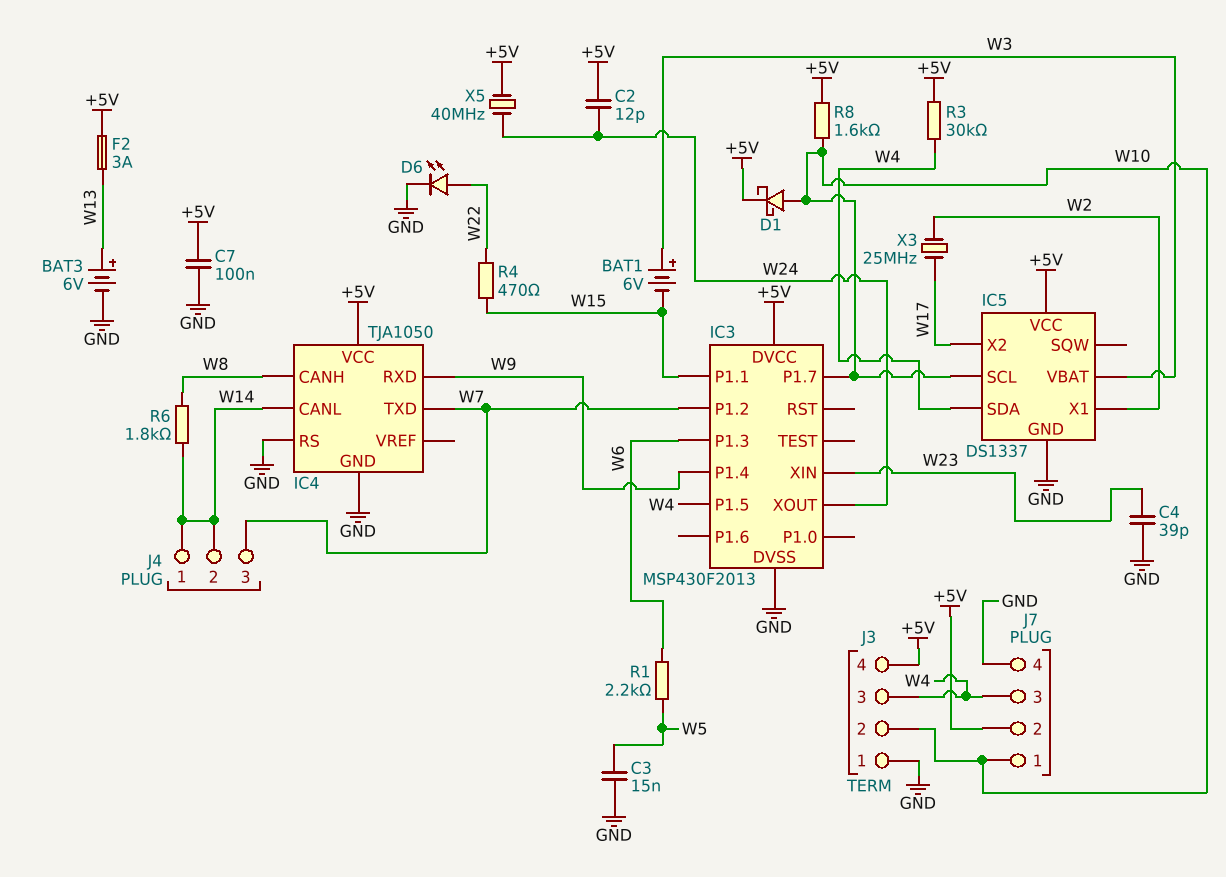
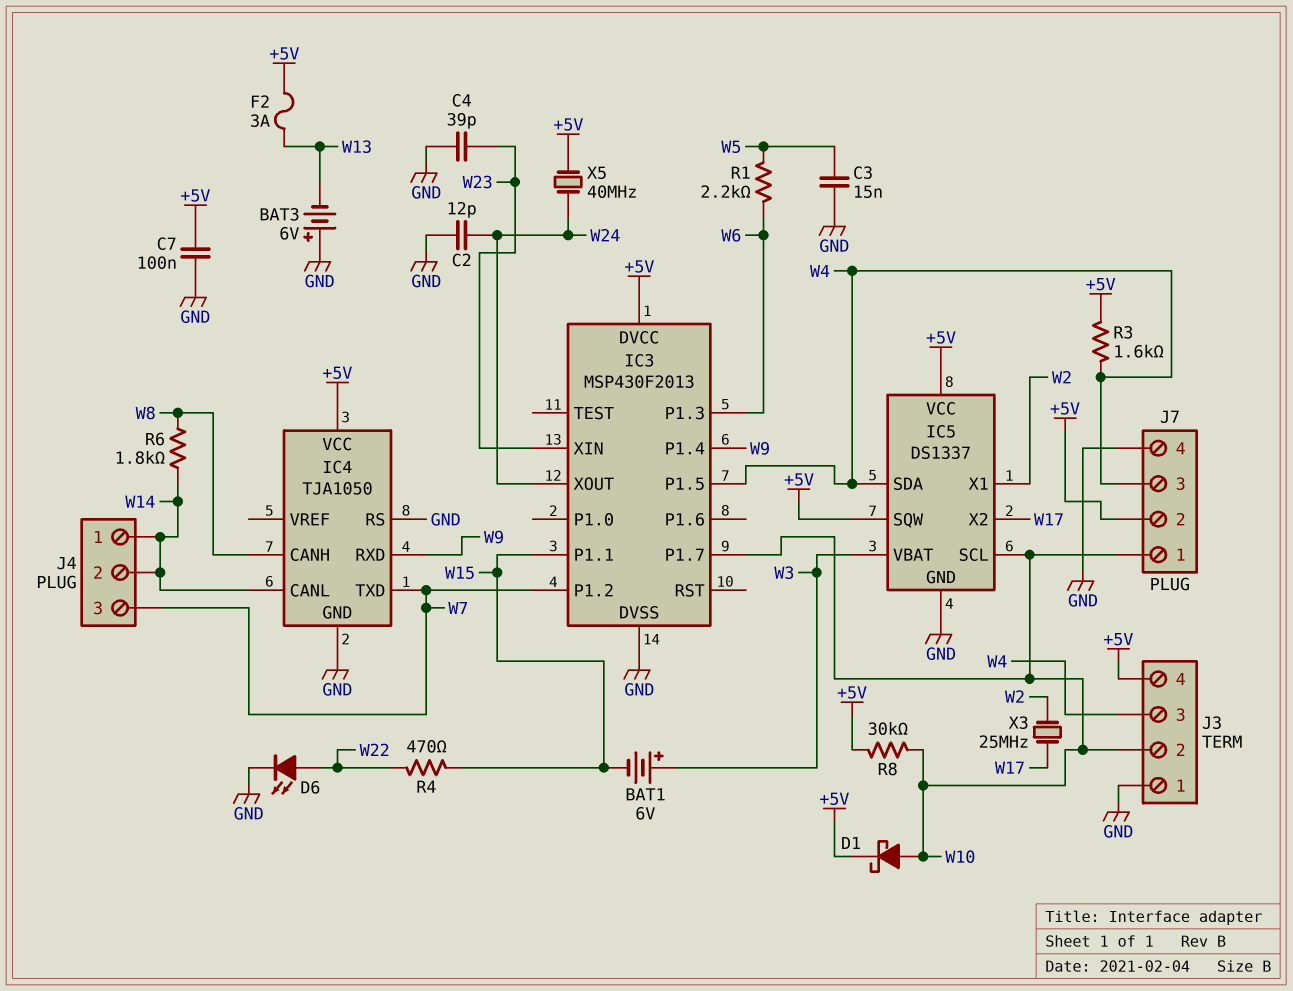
BAT3: 6V (plus W13, minus GND) -> 6V (plus GND, minus W13)
C2: 12pF (+5V, W24) -> 12pF (GND, W24)
IC5 pin SQW: none -> +5V
R3: 30k (+5V, W4) -> 1.6k (+5V, W4)
R8: 1.6k (+5V, W10) -> 30k (+5V, W10)

